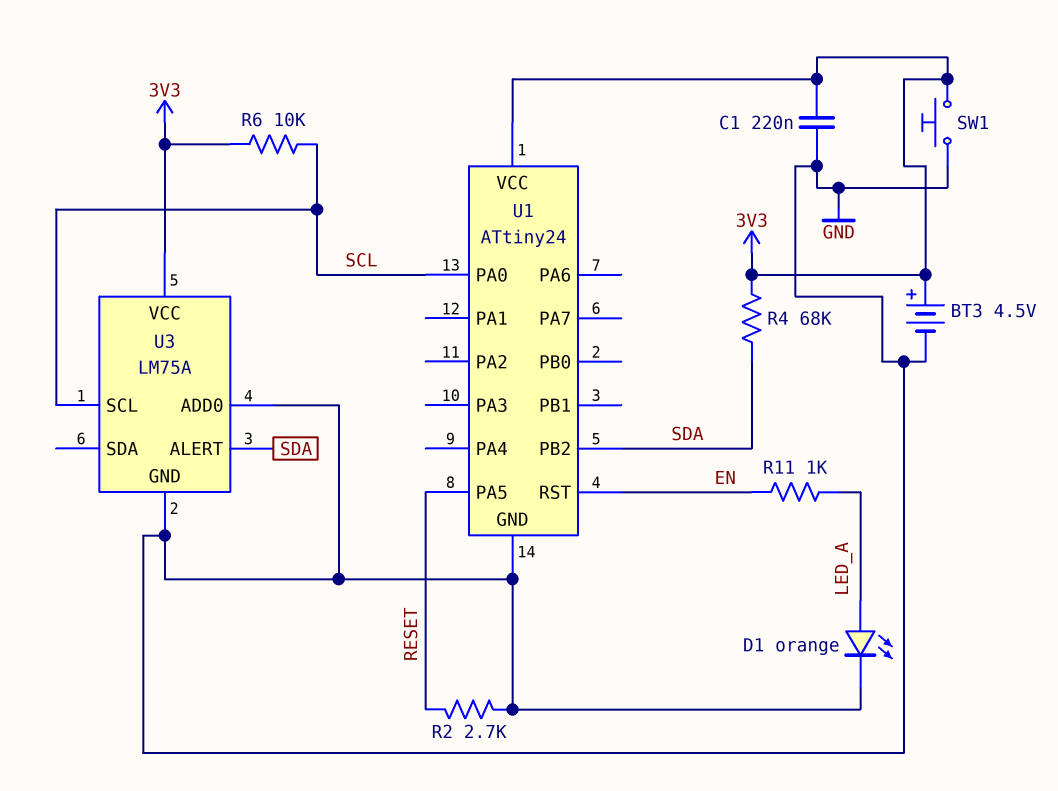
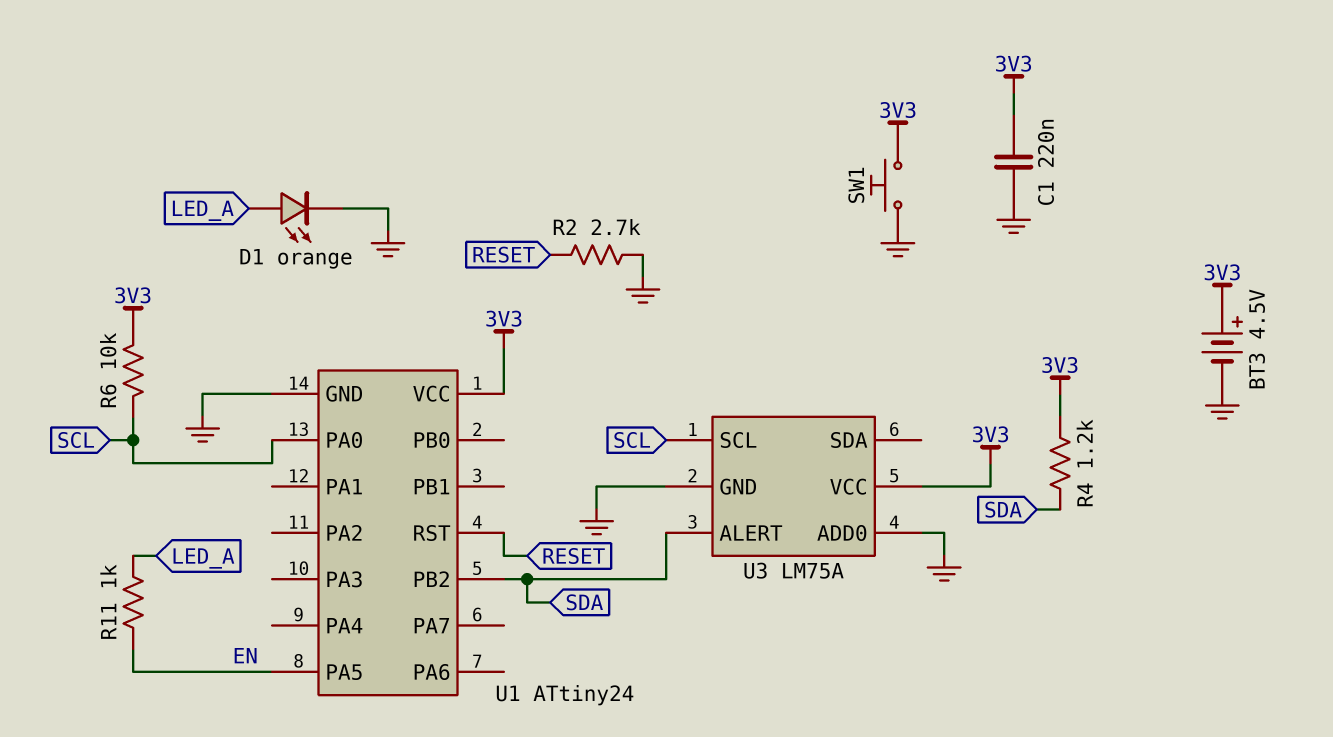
R4: 68k (3V3, SDA) -> 1.2k (3V3, SDA)
U1 pin PA5: RESET -> EN
U1 pin RST: EN -> RESET

